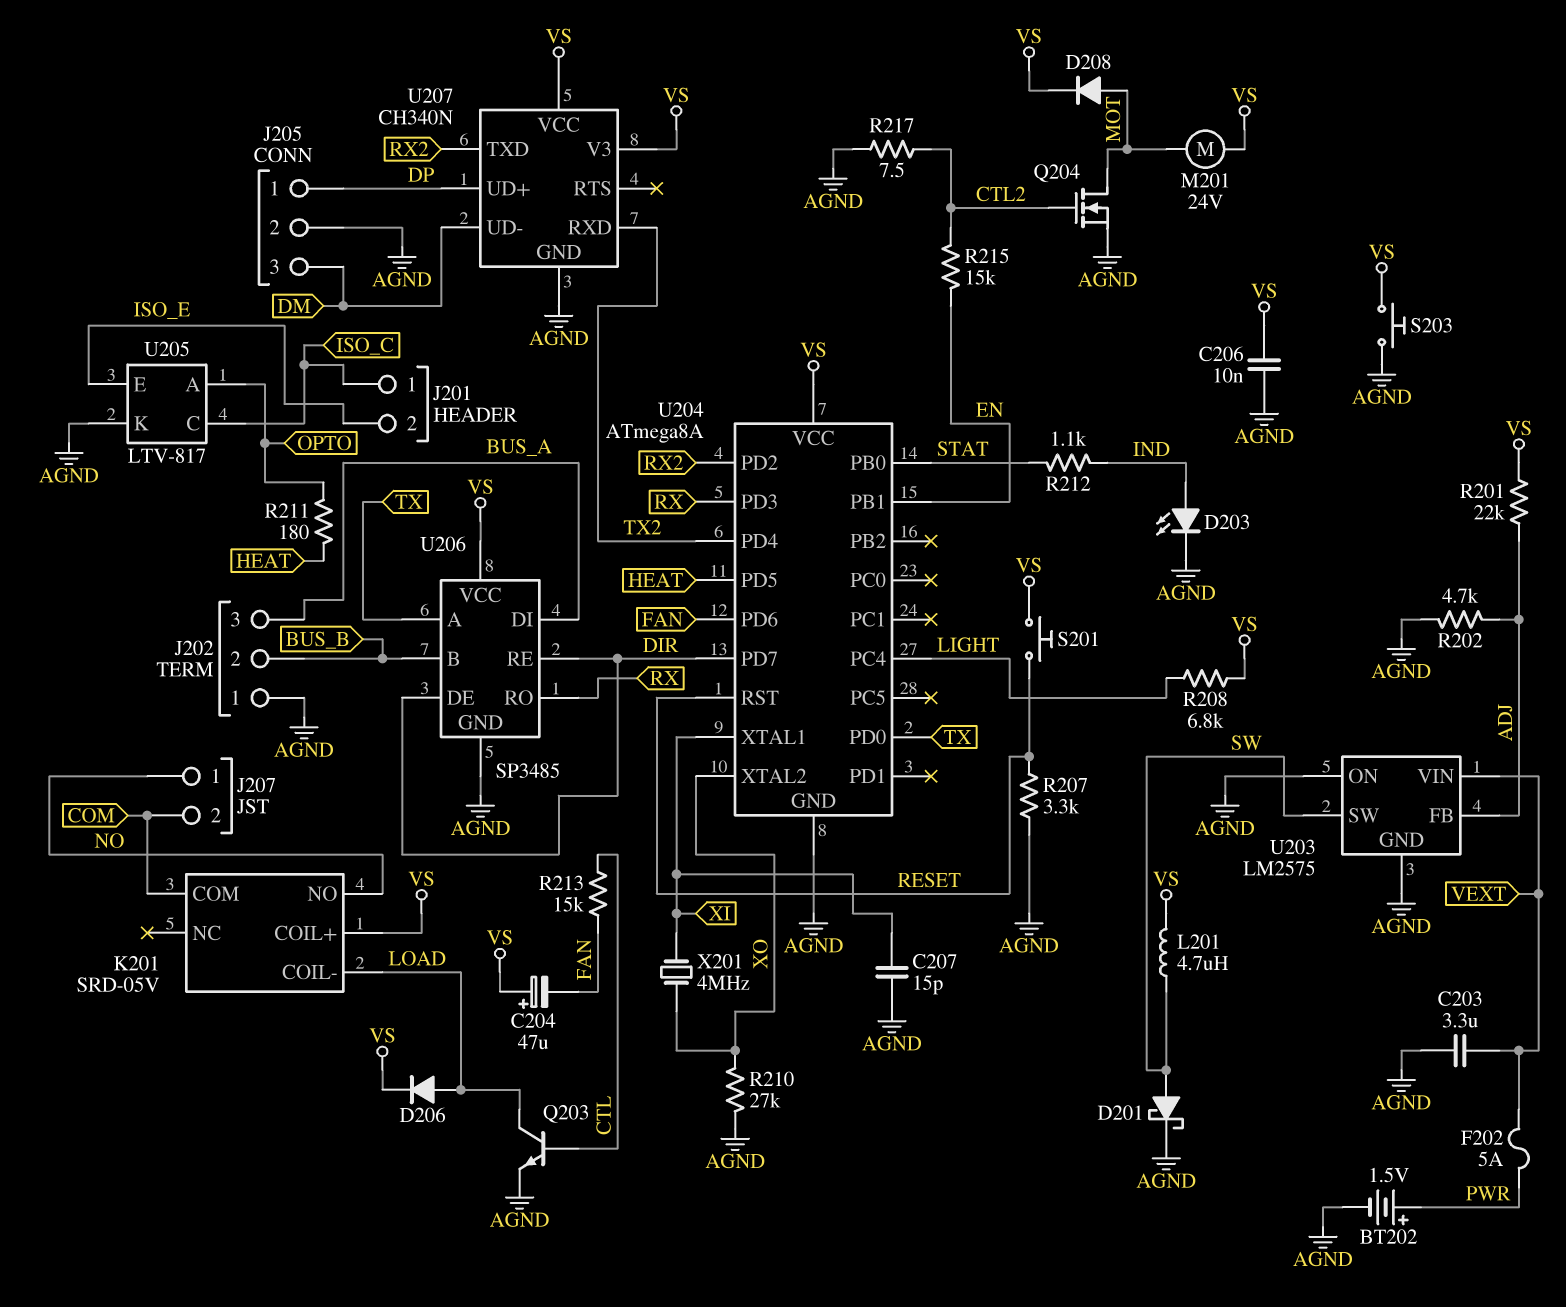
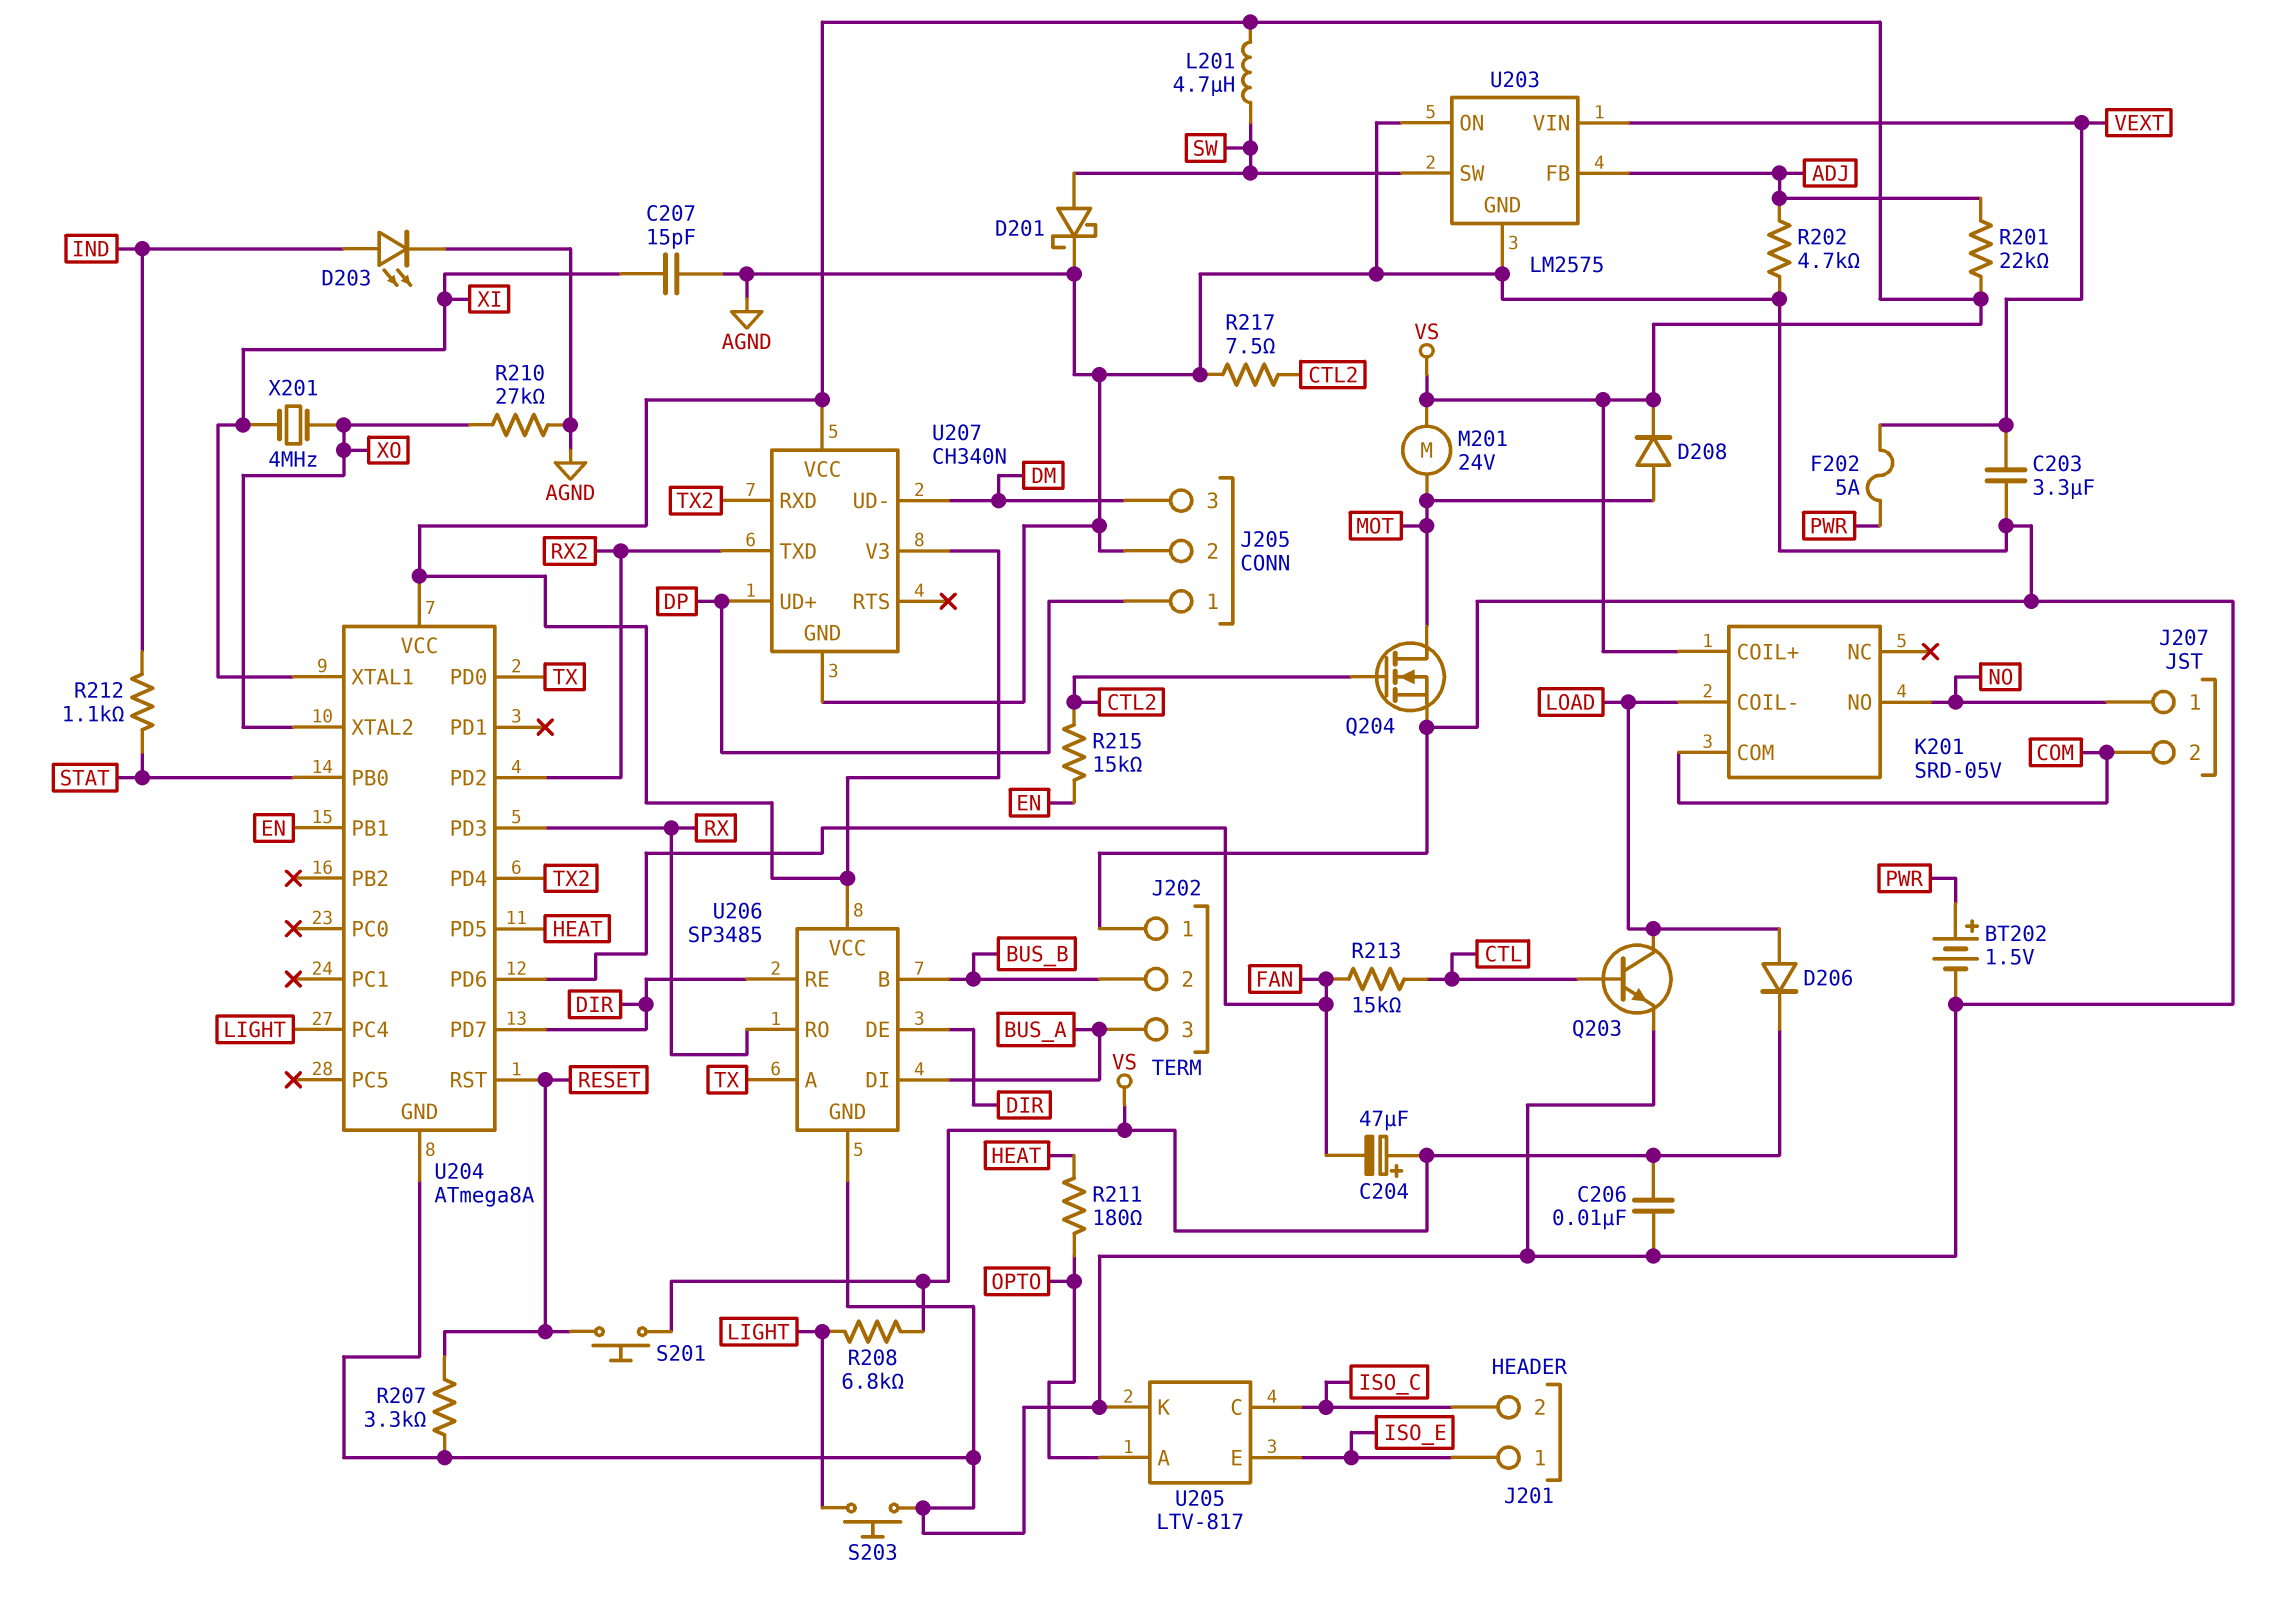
J201 pin 1: ISO_C -> ISO_E
J201 pin 2: ISO_E -> ISO_C
S203: button (AGND, VS) -> button (AGND, LIGHT)

